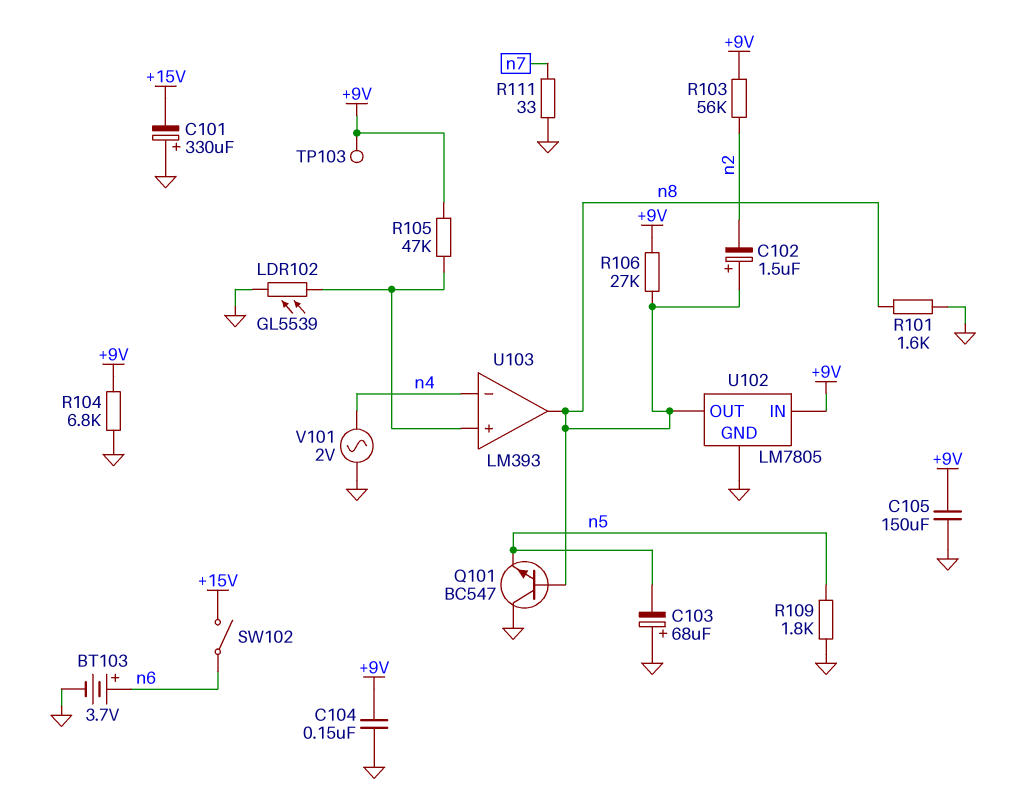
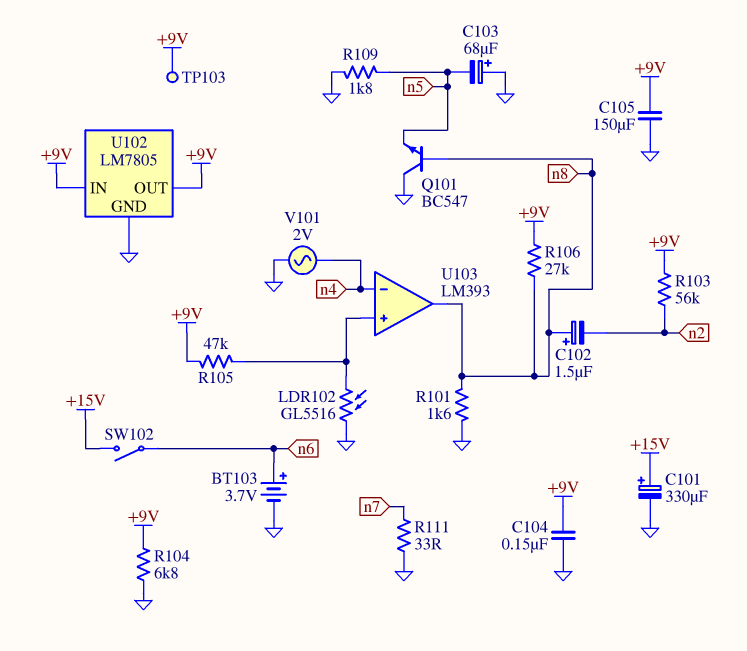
C101: 330uF (plus GND, minus +15V) -> 330uF (plus +15V, minus GND)
LDR102: GL5539 (GND, U103/in+) -> GL5516 (GND, U103/in+)
U102 pin OUT: n8 -> +9V

